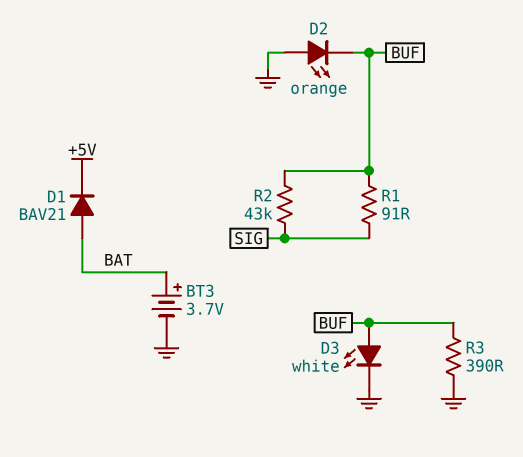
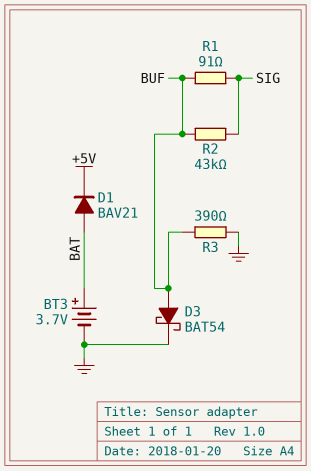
D2: LED orange (A GND, K BUF) -> none
D3: LED white (A BUF, K GND) -> schottky BAT54 (A BUF, K GND)

